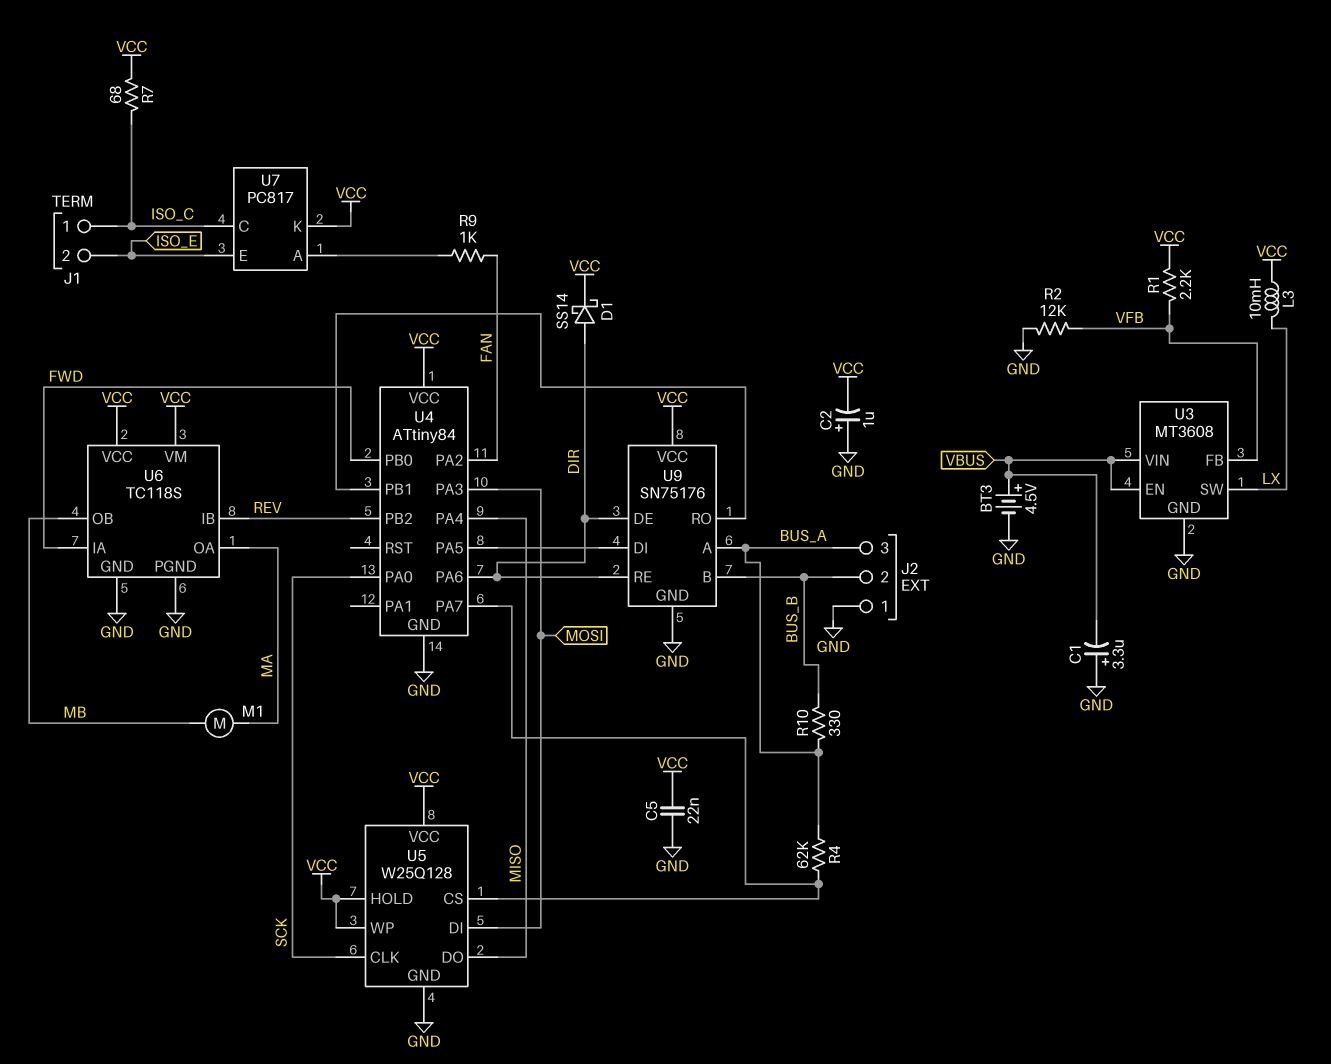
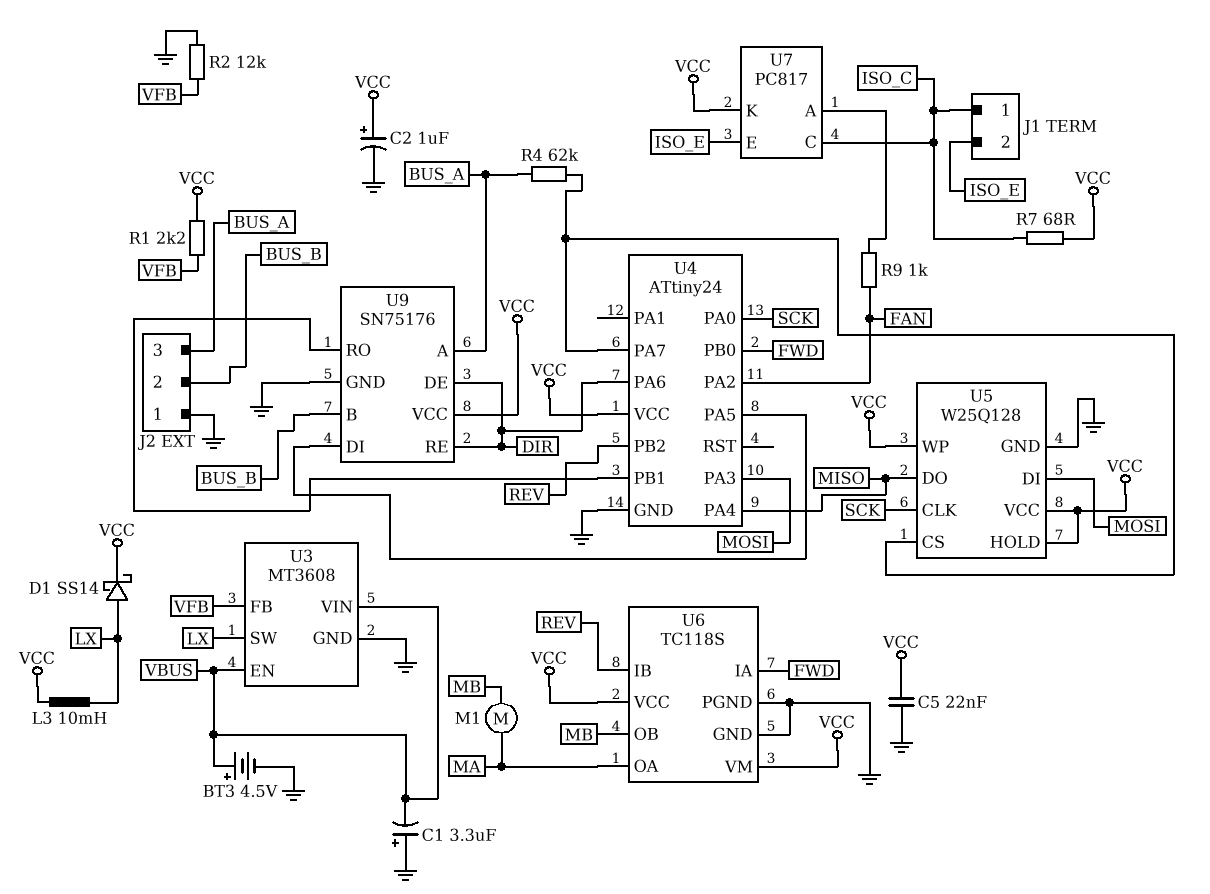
C2: 1uF (plus GND, minus VCC) -> 1uF (plus VCC, minus GND)
D1: schottky SS14 (A DIR, K VCC) -> schottky SS14 (A LX, K VCC)
R10: 330 (BUS_A, BUS_B) -> none
U4: ATtiny84 -> ATtiny24

